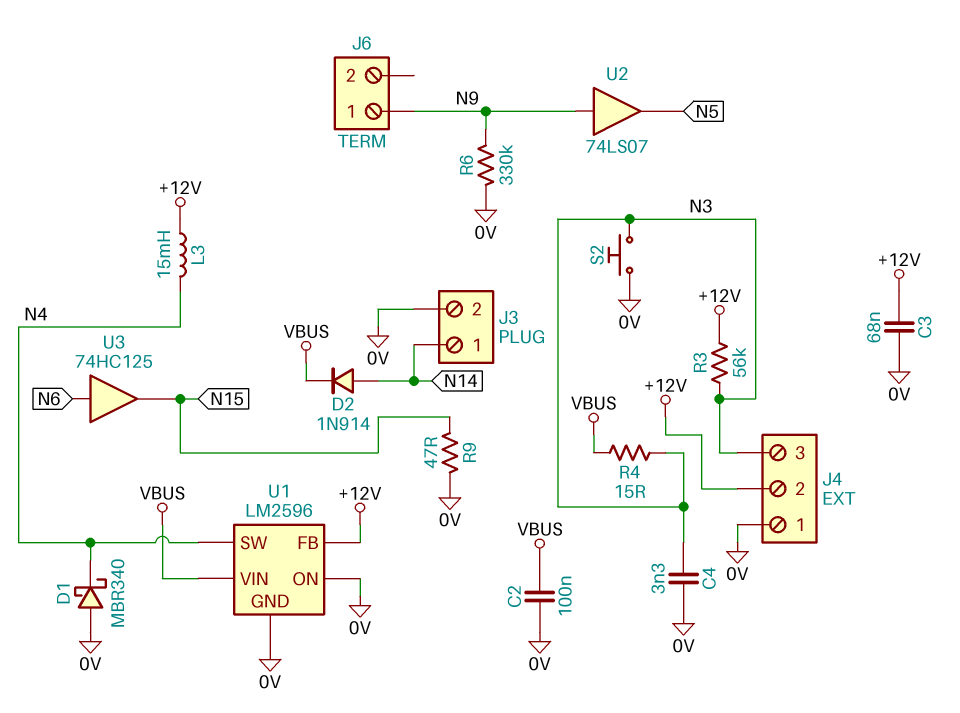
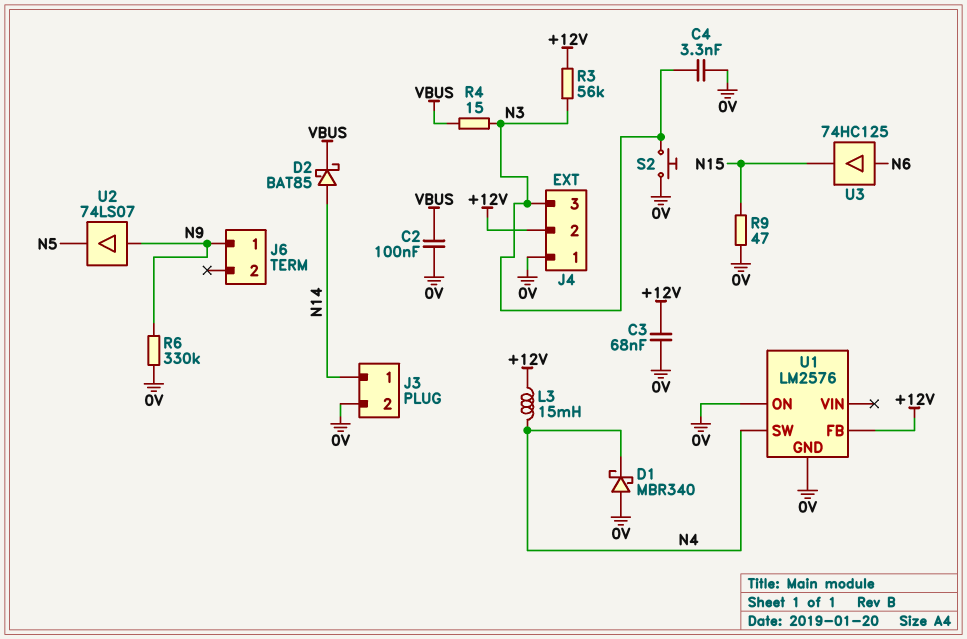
D2: diode 1N914 (A N14, K VBUS) -> schottky BAT85 (A N14, K VBUS)
U1: LM2596 -> LM2576
U1 pin VIN: VBUS -> none

